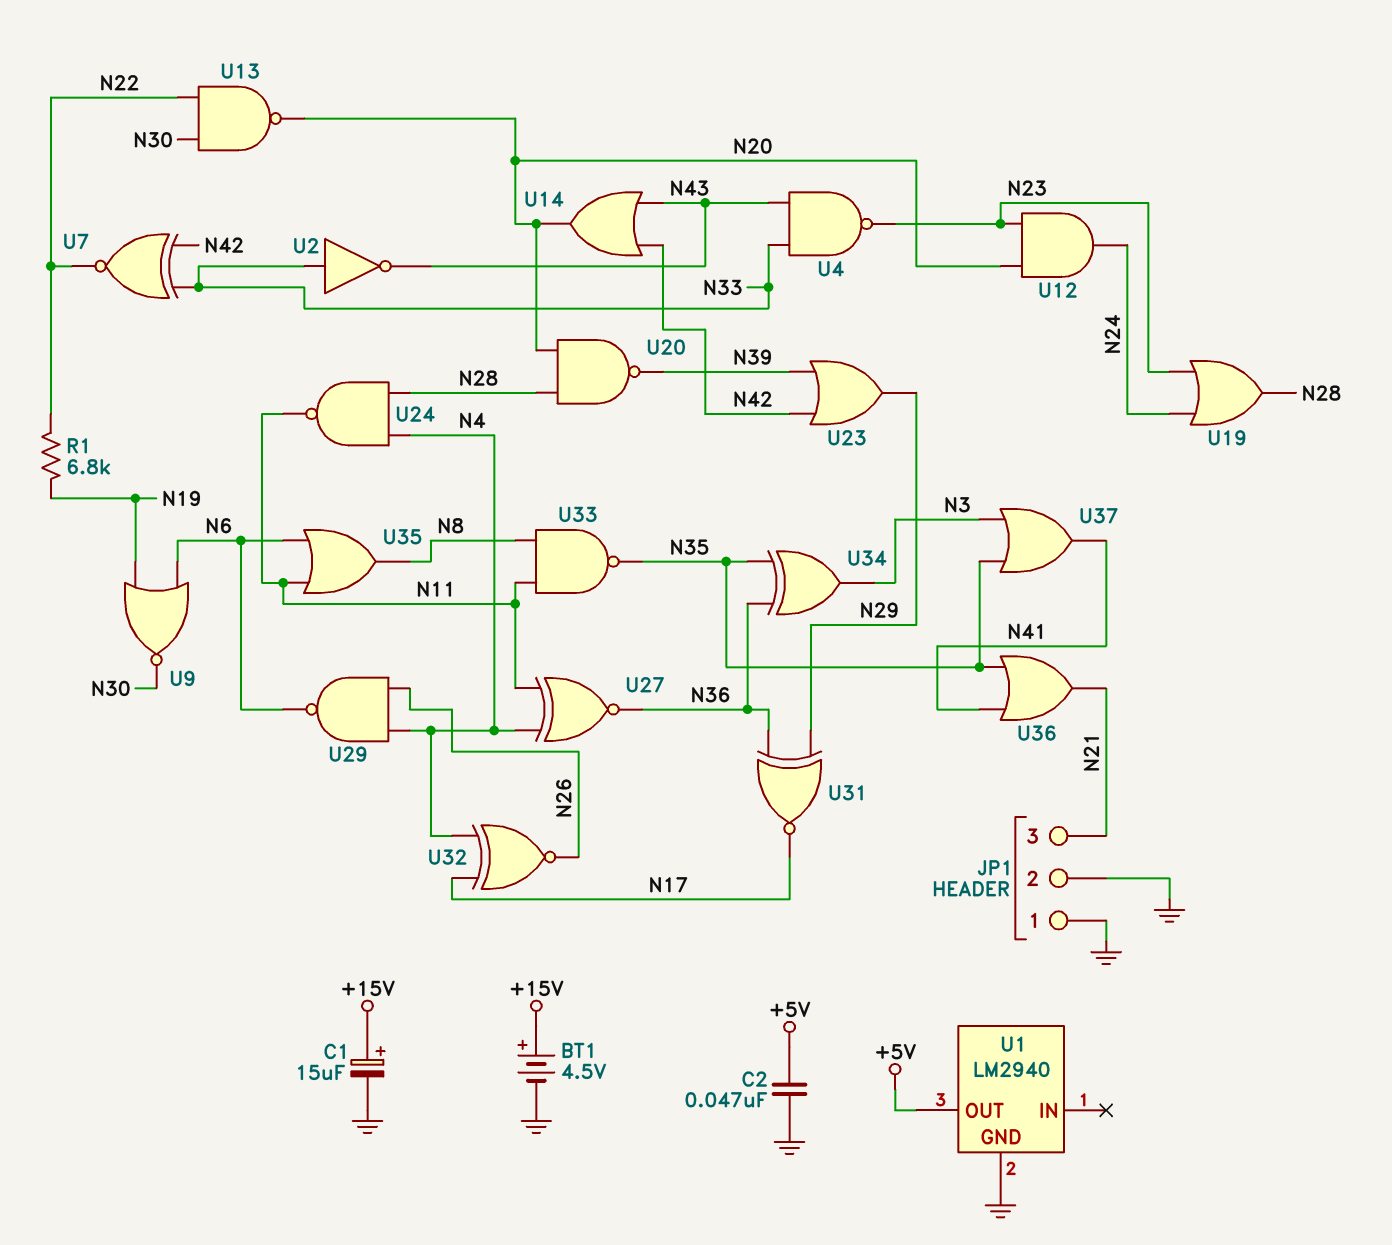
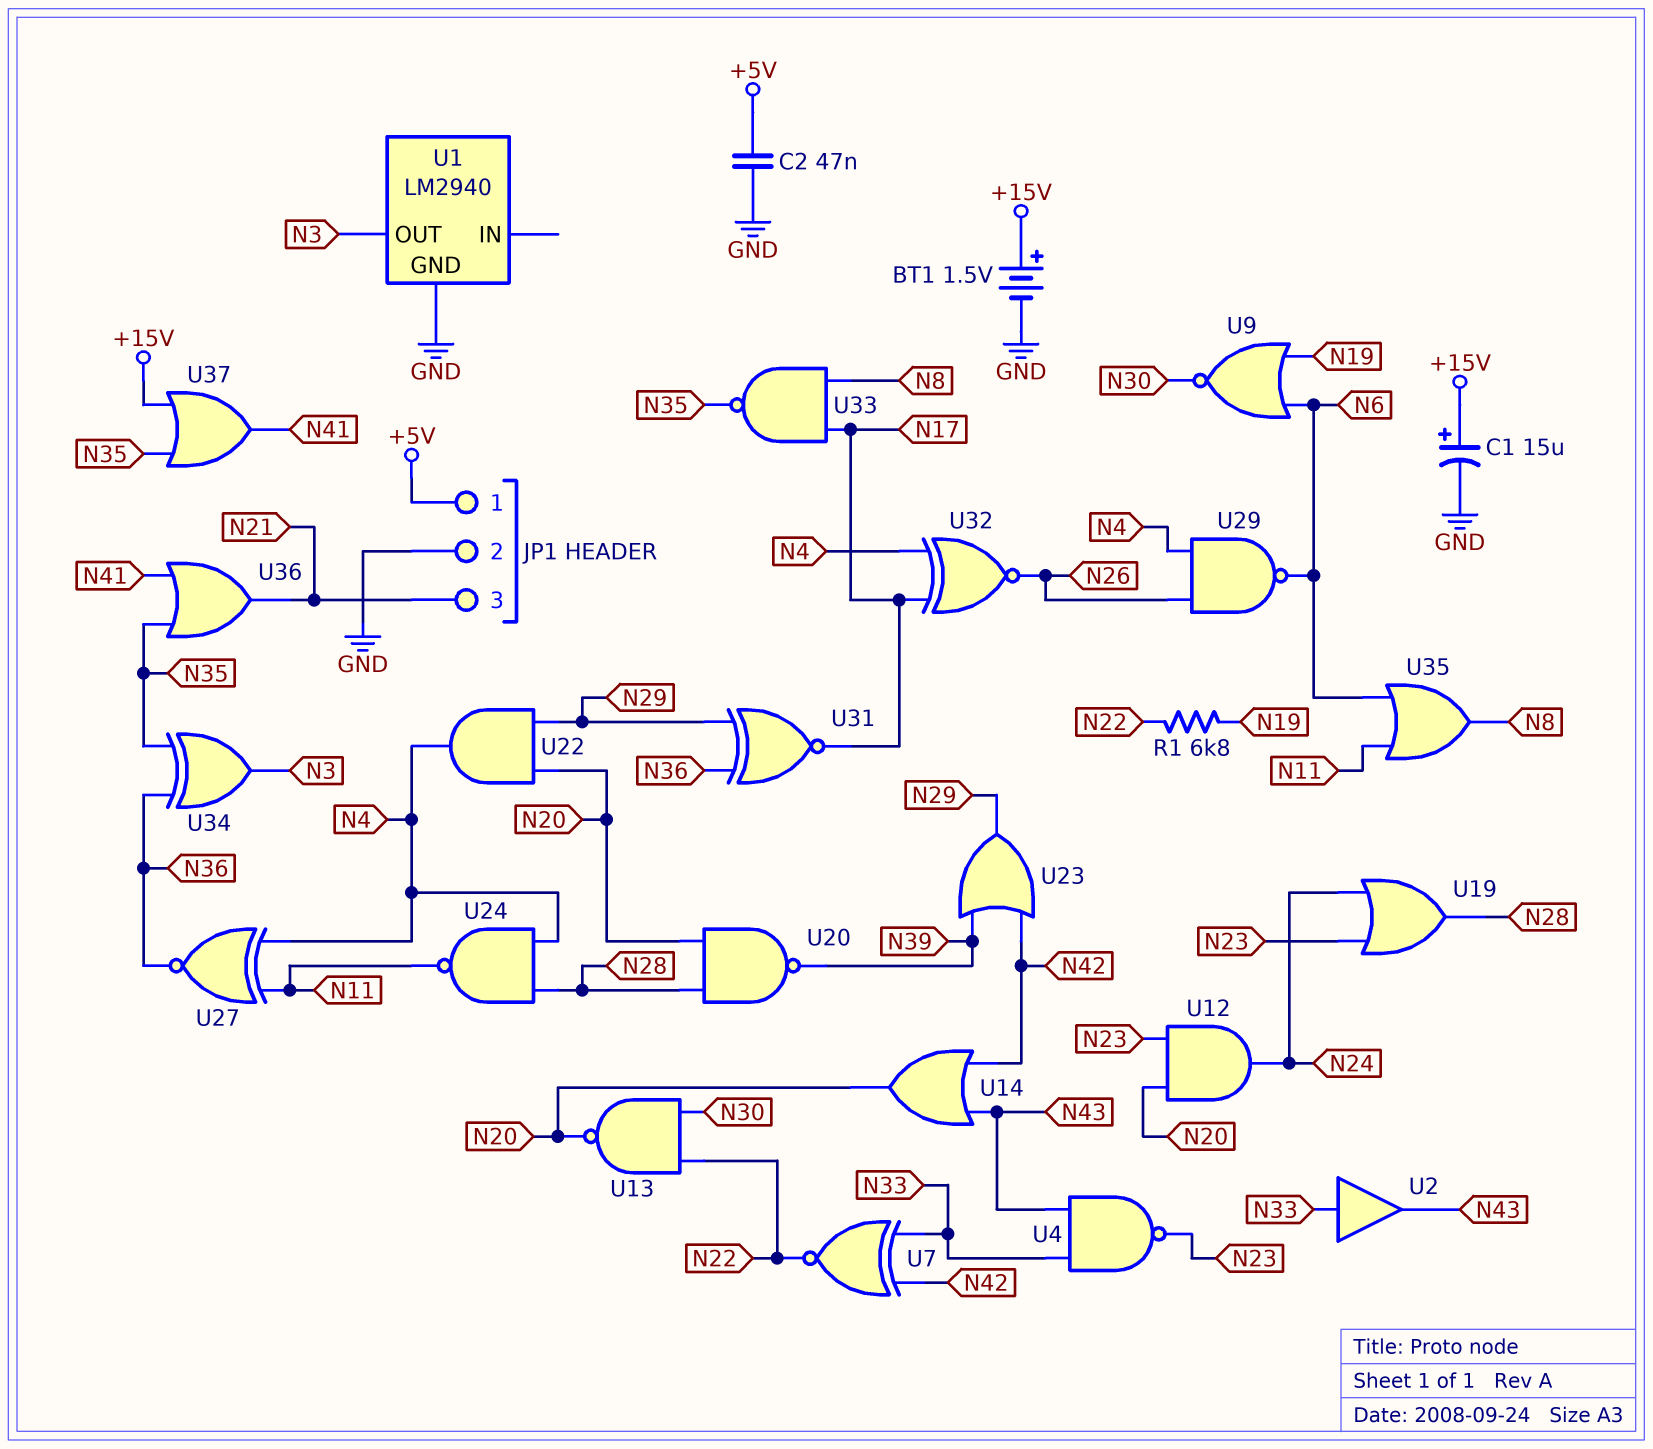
BT1: 4.5V (plus +15V, minus GND) -> 1.5V (plus +15V, minus GND)
JP1 pin 1: GND -> +5V
U1 pin OUT: +5V -> N3
U2: NOT (in N33, out N43) -> buffer (in N33, out N43)
U22: none -> AND (in N20, in N29, out N4)
U33: NAND (in N8, in N11, out N35) -> NAND (in N8, in N17, out N35)
U37: OR (in N3, in N35, out N41) -> OR (in +15V, in N35, out N41)

